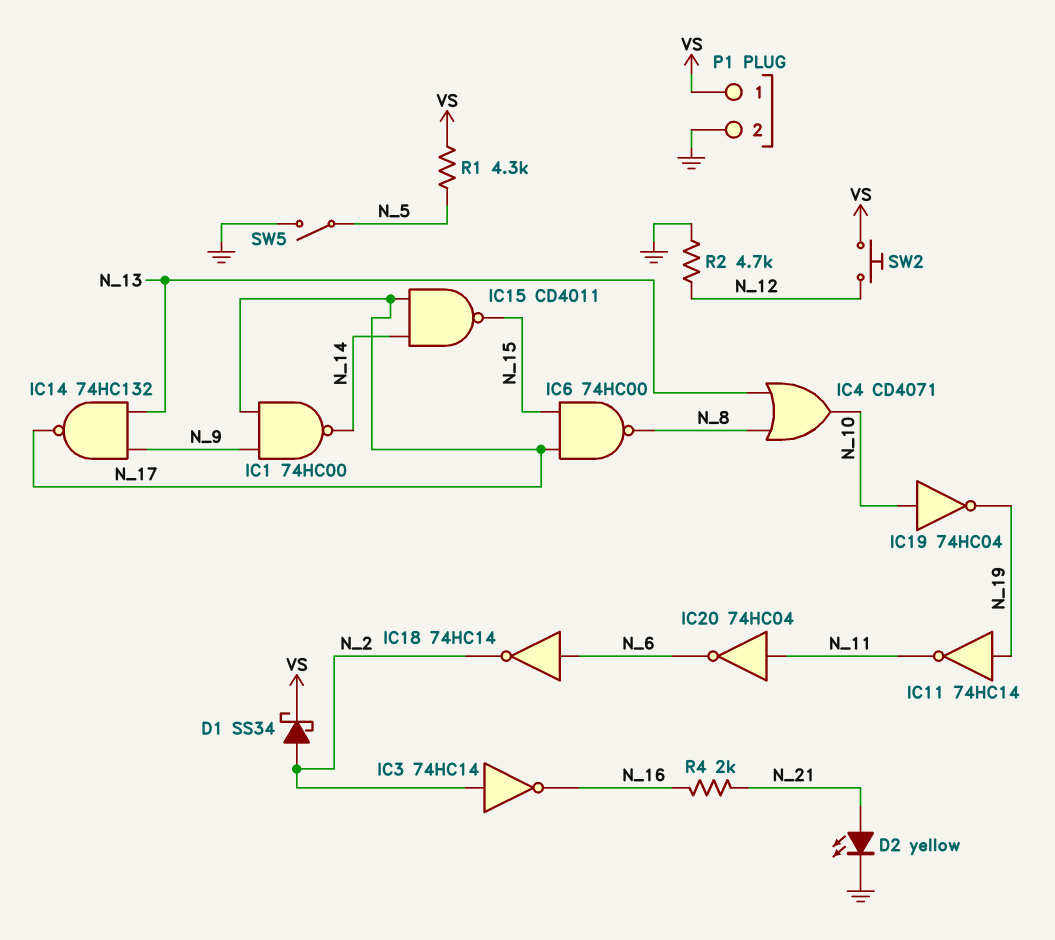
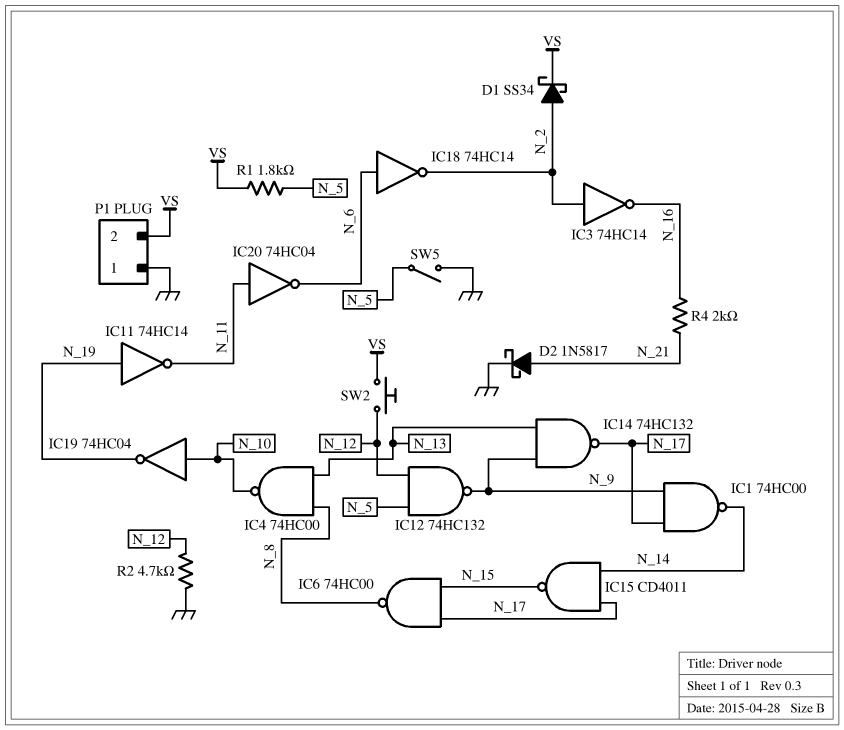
D2: LED yellow (A N_21, K GND) -> schottky 1N5817 (A N_21, K GND)
IC4: OR CD4071 (in N_8, in N_13, out N_10) -> NAND 74HC00 (in N_8, in N_13, out N_10)
IC12: none -> NAND 74HC132 (in N_5, in N_12, out N_9)
P1 pin 1: VS -> GND
P1 pin 2: GND -> VS
R1: 4.3k (N_5, VS) -> 1.8k (N_5, VS)

